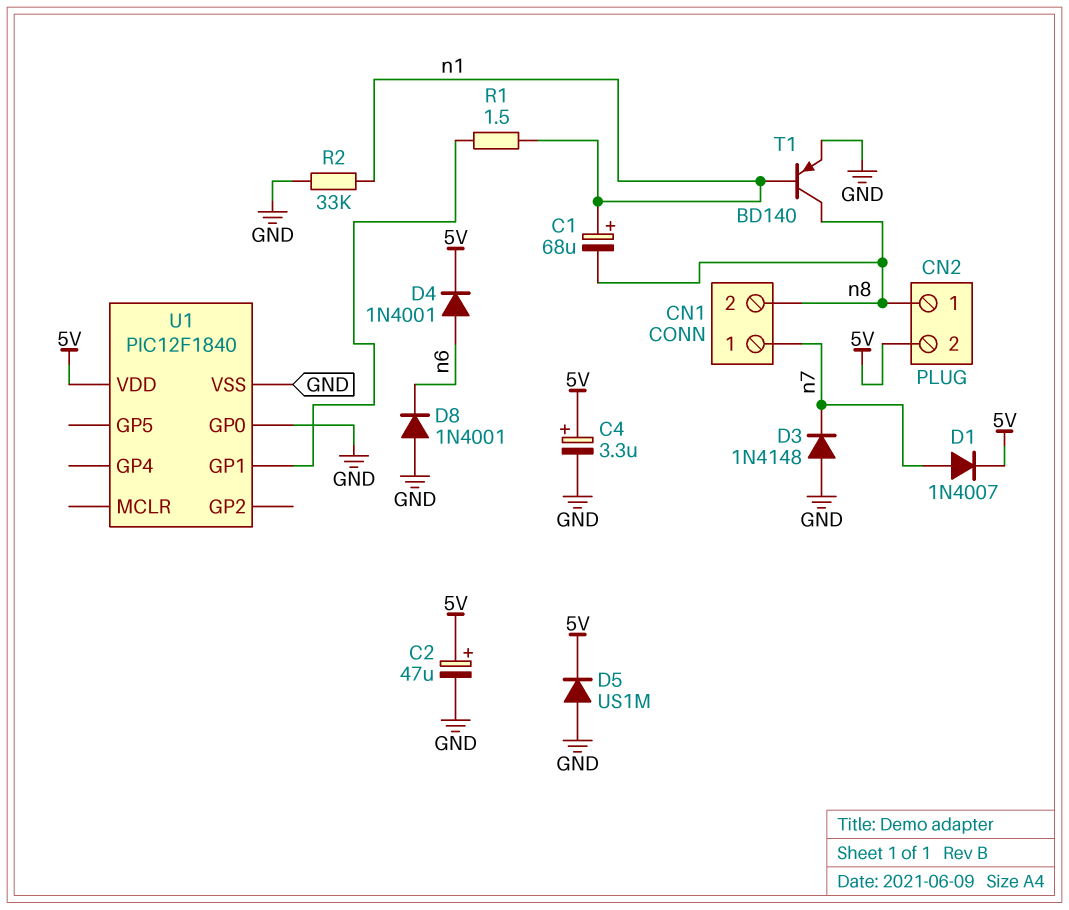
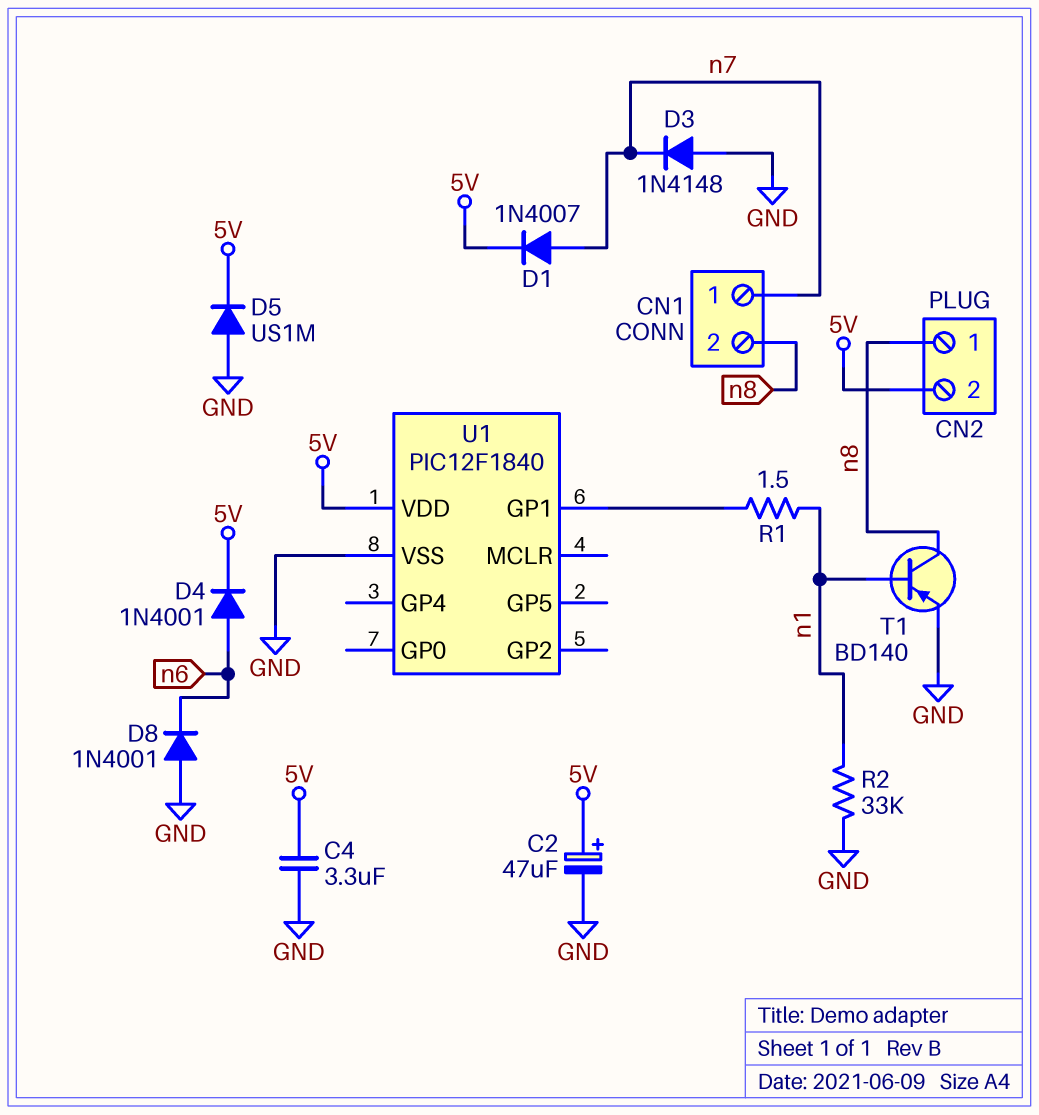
C1: 68uF (plus n1, minus n8) -> none
C4: 3.3uF (plus 5V, minus GND) -> 3.3uF (5V, GND)
U1 pin GP0: GND -> none

